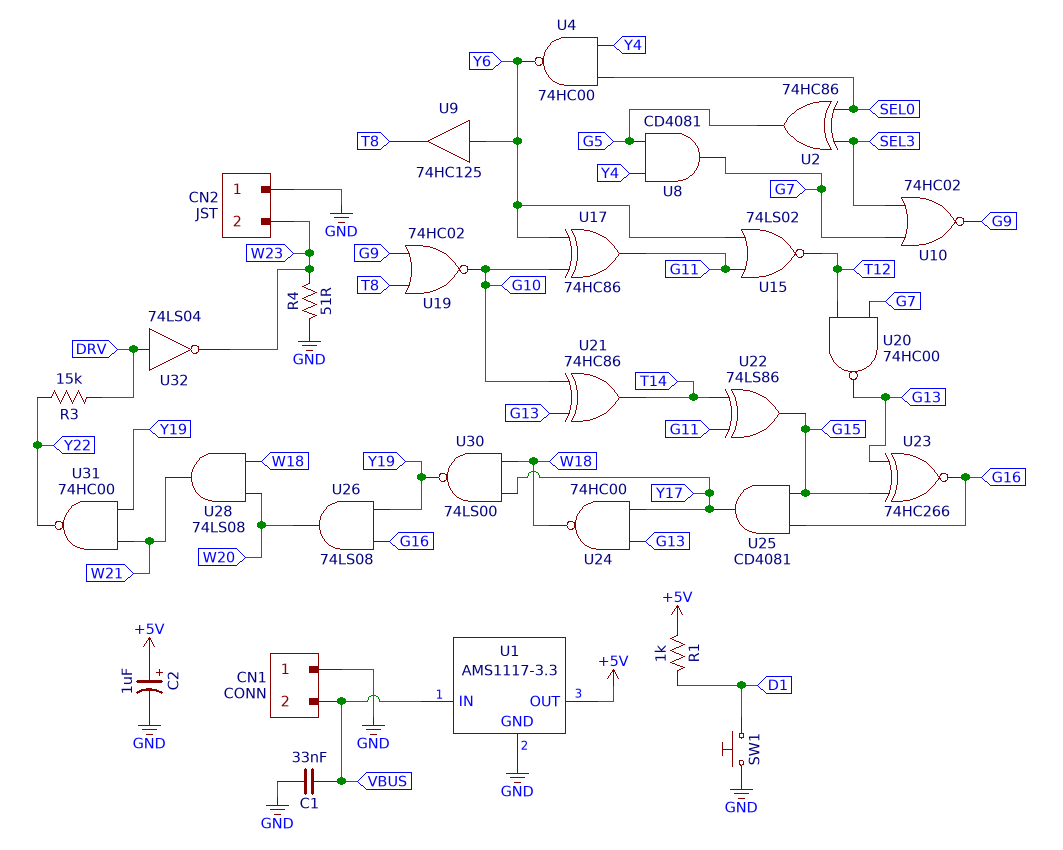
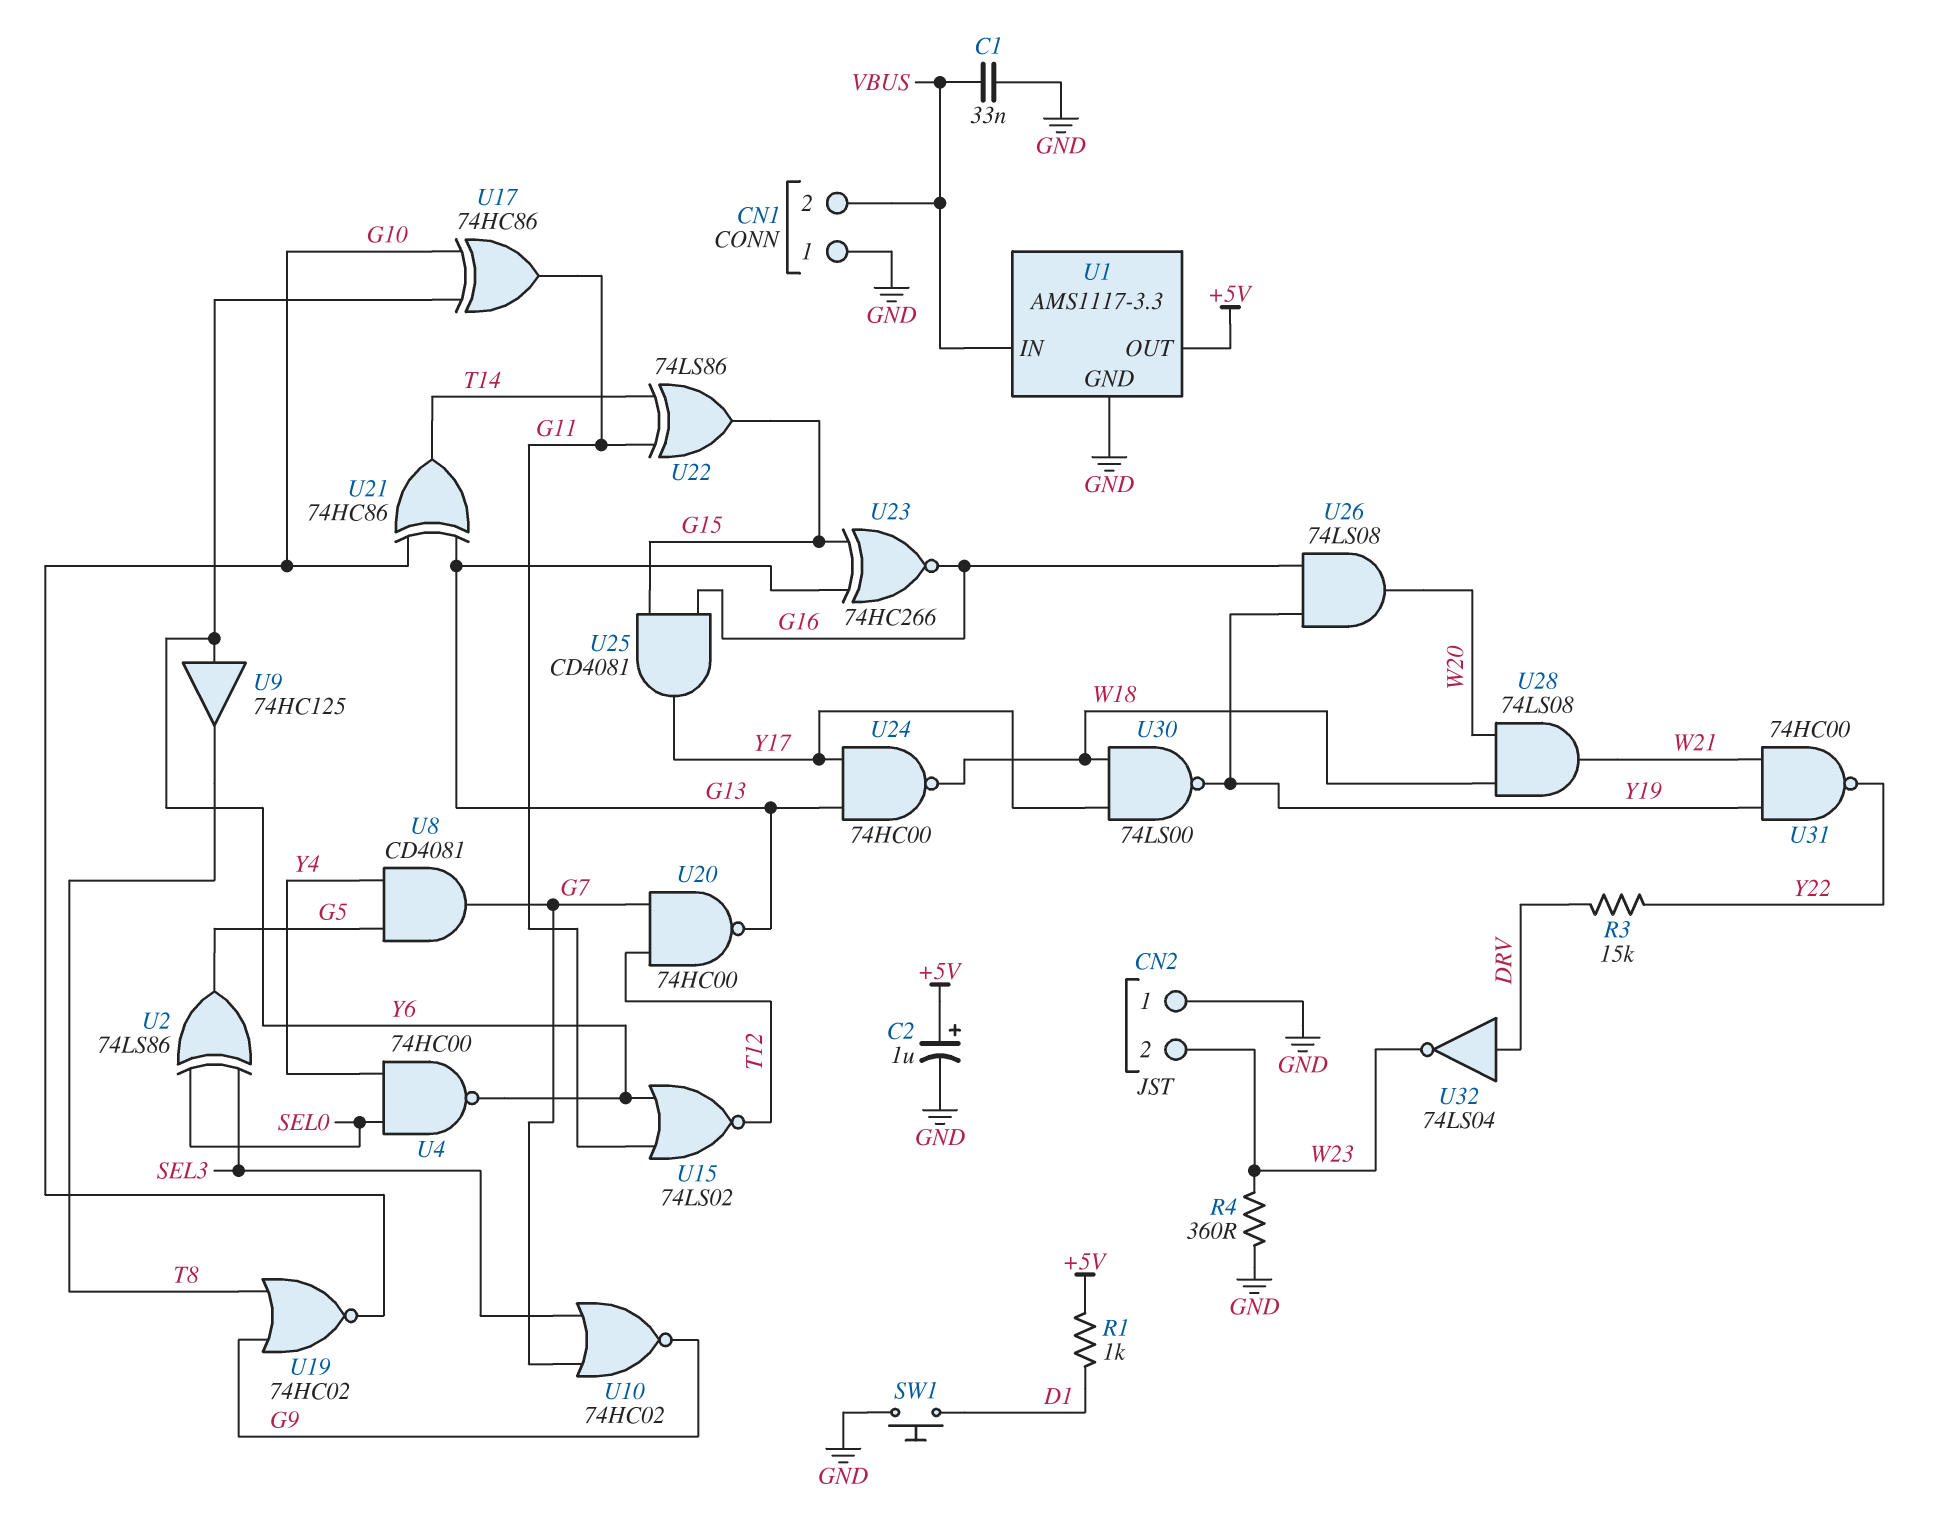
R4: 51 (GND, W23) -> 360 (GND, W23)
U2: XOR 74HC86 (in SEL0, in SEL3, out G5) -> XOR 74LS86 (in SEL0, in SEL3, out G5)

